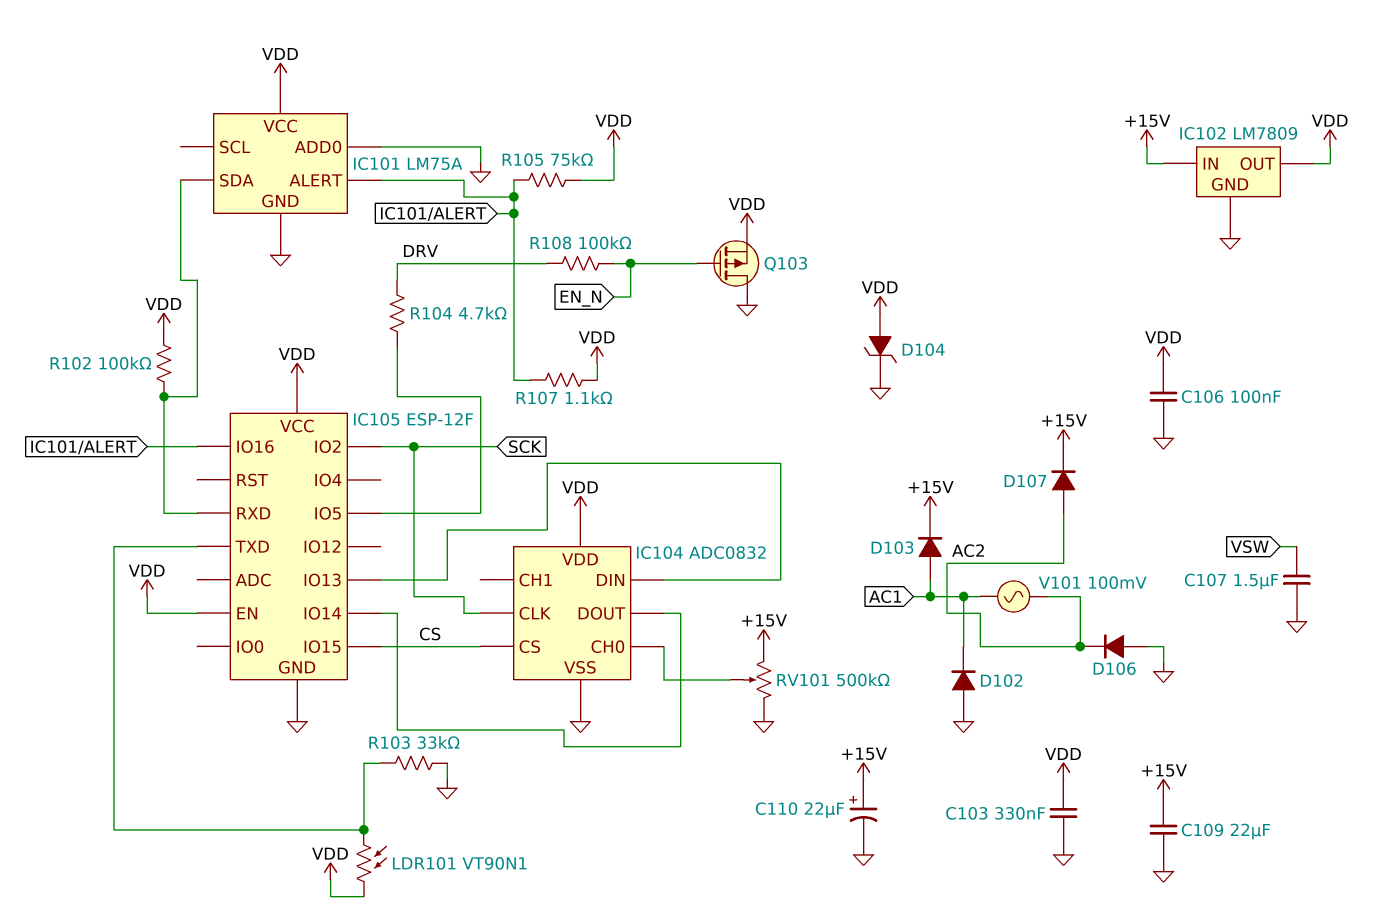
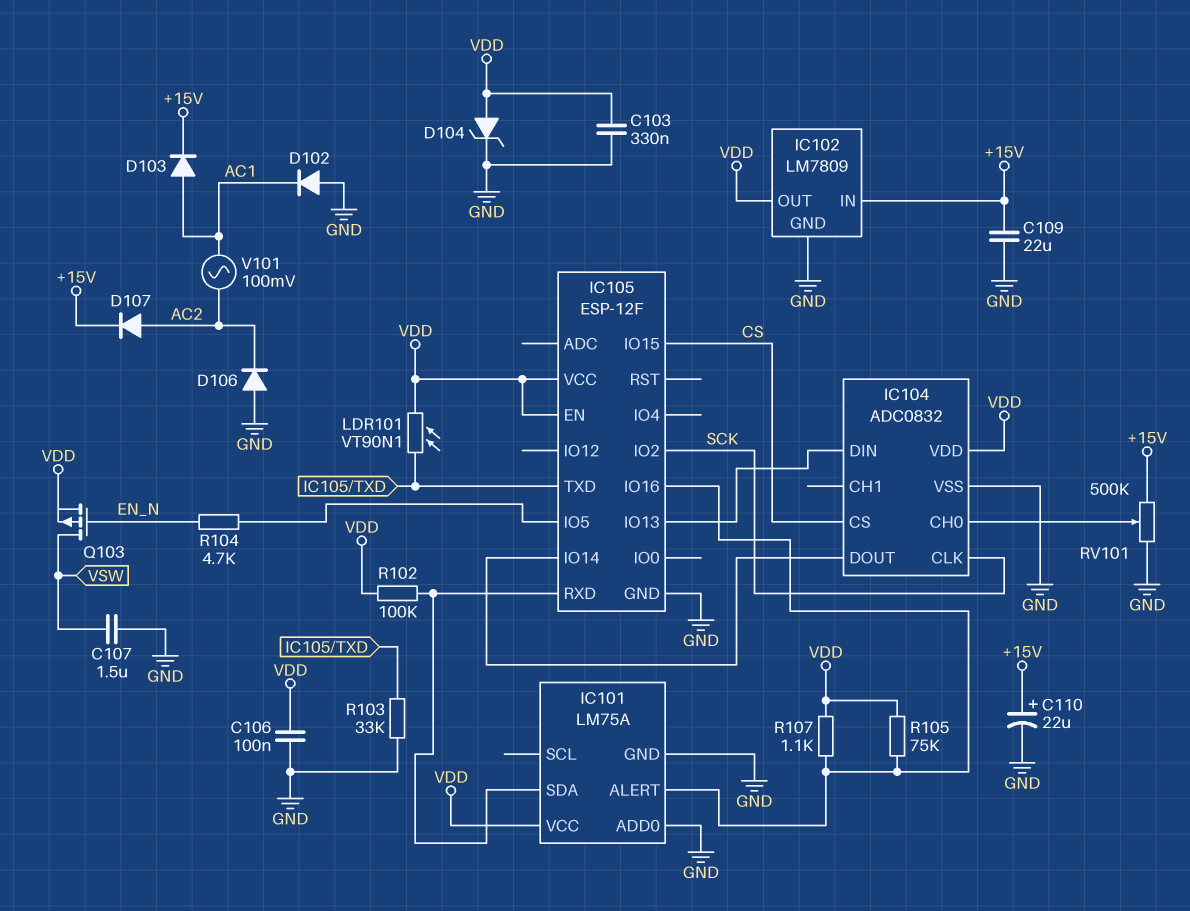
Q103: PMOS (G EN_N, D GND, S VDD) -> PMOS (G EN_N, D VSW, S VDD)
R104: 4.7k (DRV, IC105/IO5) -> 4.7k (EN_N, IC105/IO5)
R108: 100k (DRV, EN_N) -> none

